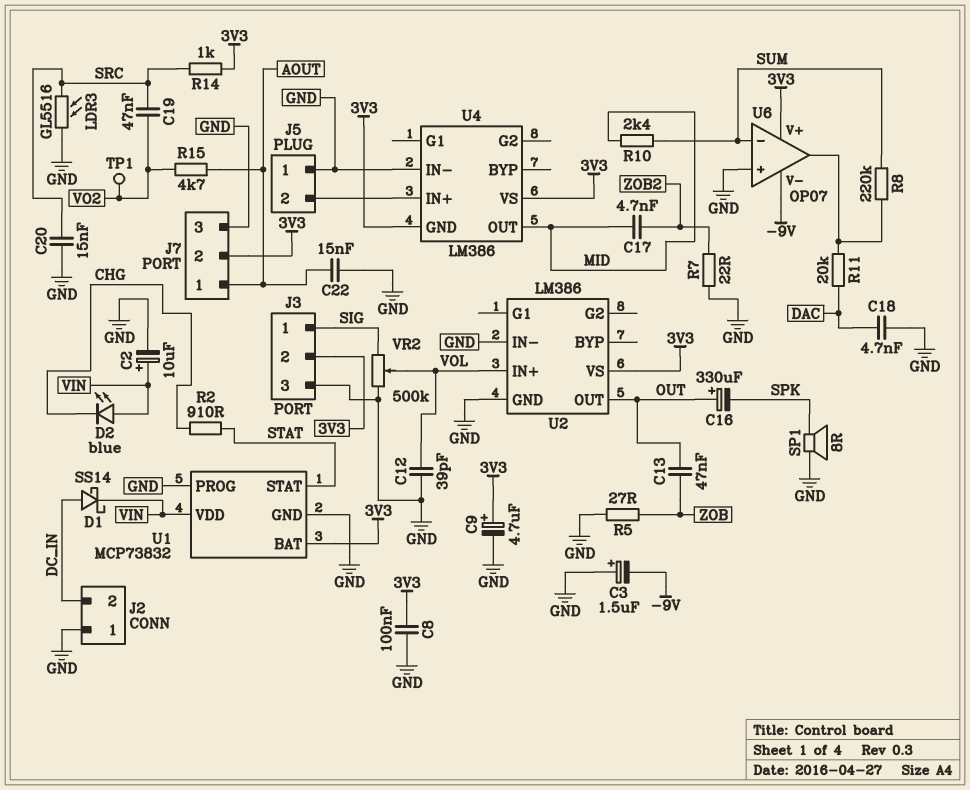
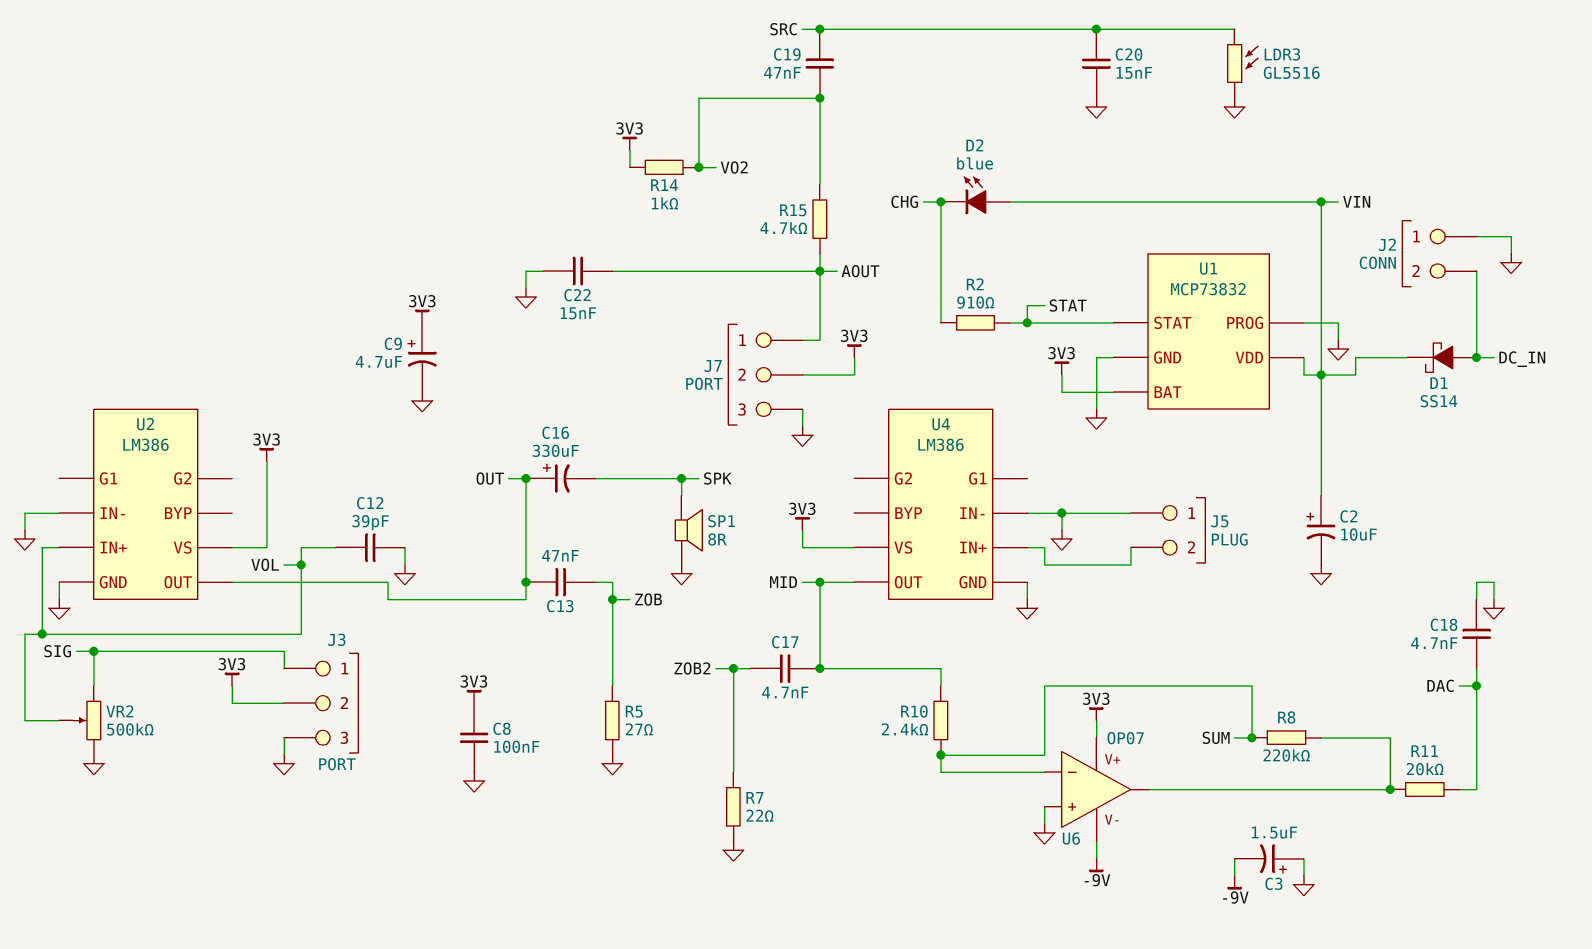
R14: 1k (3V3, SRC) -> 1k (3V3, VO2)
TP1: test point (VO2) -> none
U4 pin GND: 3V3 -> GND

